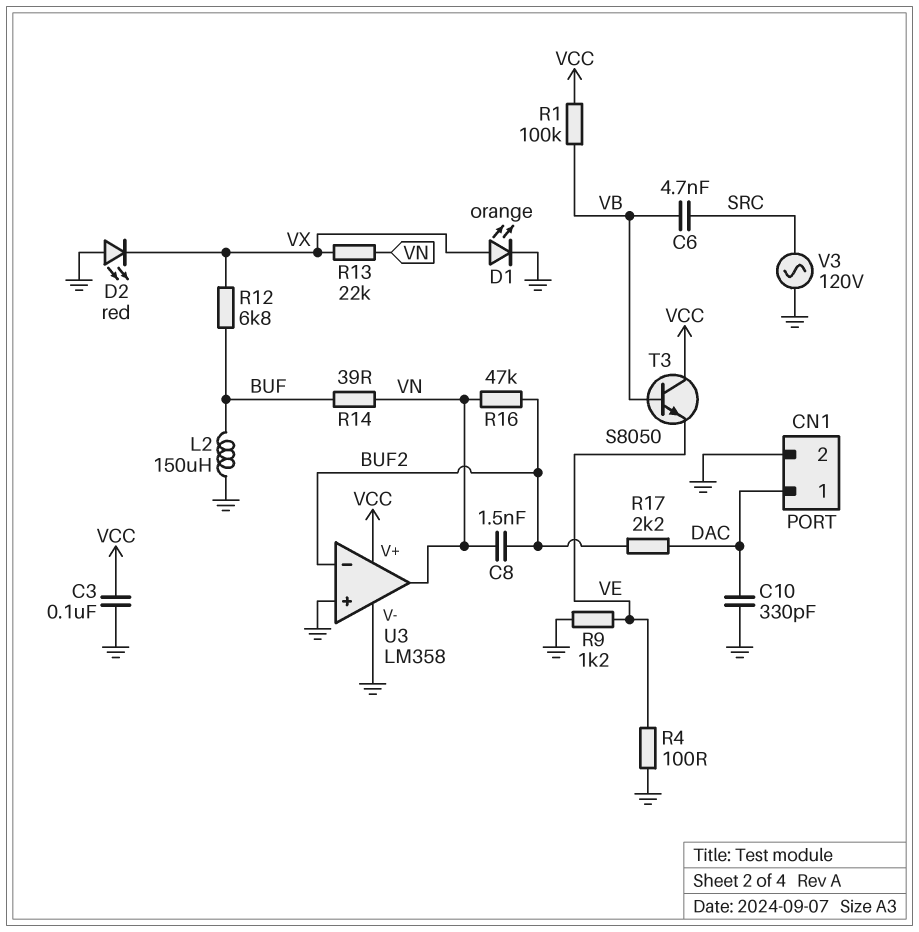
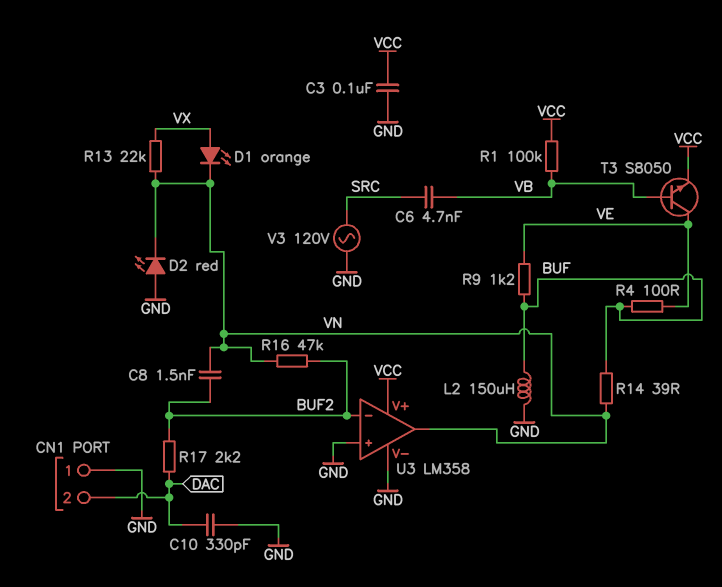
CN1 pin 1: DAC -> GND
CN1 pin 2: GND -> DAC
D1: LED orange (A VX, K GND) -> LED orange (A VX, K VN)
D2: LED red (A GND, K VX) -> LED red (A GND, K VN)
R4: 100 (GND, VE) -> 100 (BUF, VE)
R9: 1.2k (GND, VE) -> 1.2k (BUF, VE)
R12: 6.8k (BUF, VX) -> none
T3: NPN S8050 (B VB, C VCC, E VE) -> NPN S8050 (B VB, C VE, E VCC)

